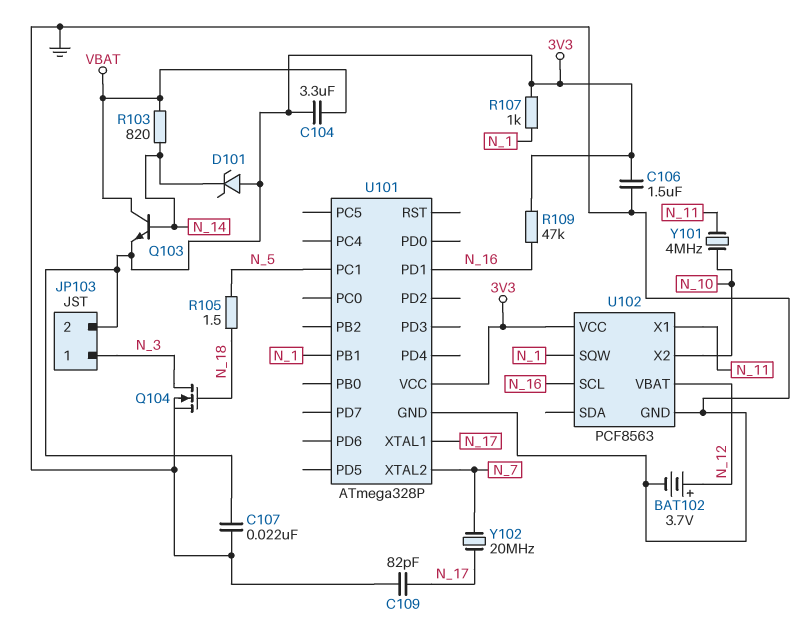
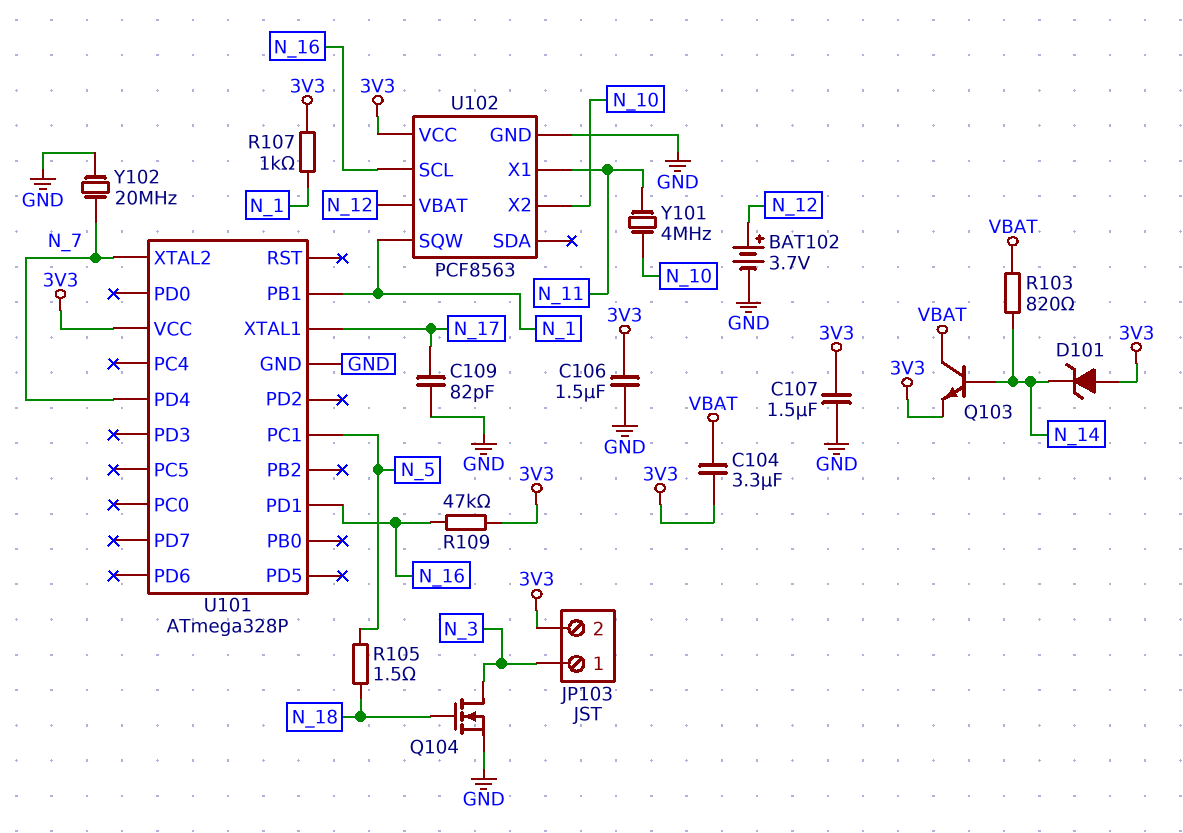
C107: 22nF (3V3, GND) -> 1.5uF (3V3, GND)
U101 pin PD4: none -> N_7
Y102: 20MHz (N_7, N_17) -> 20MHz (GND, N_7)

